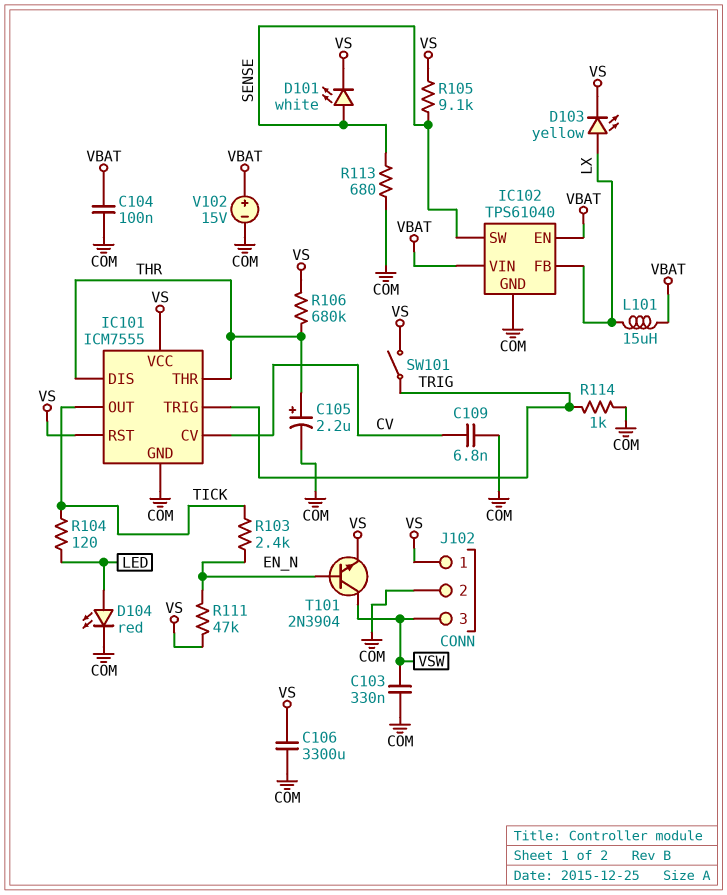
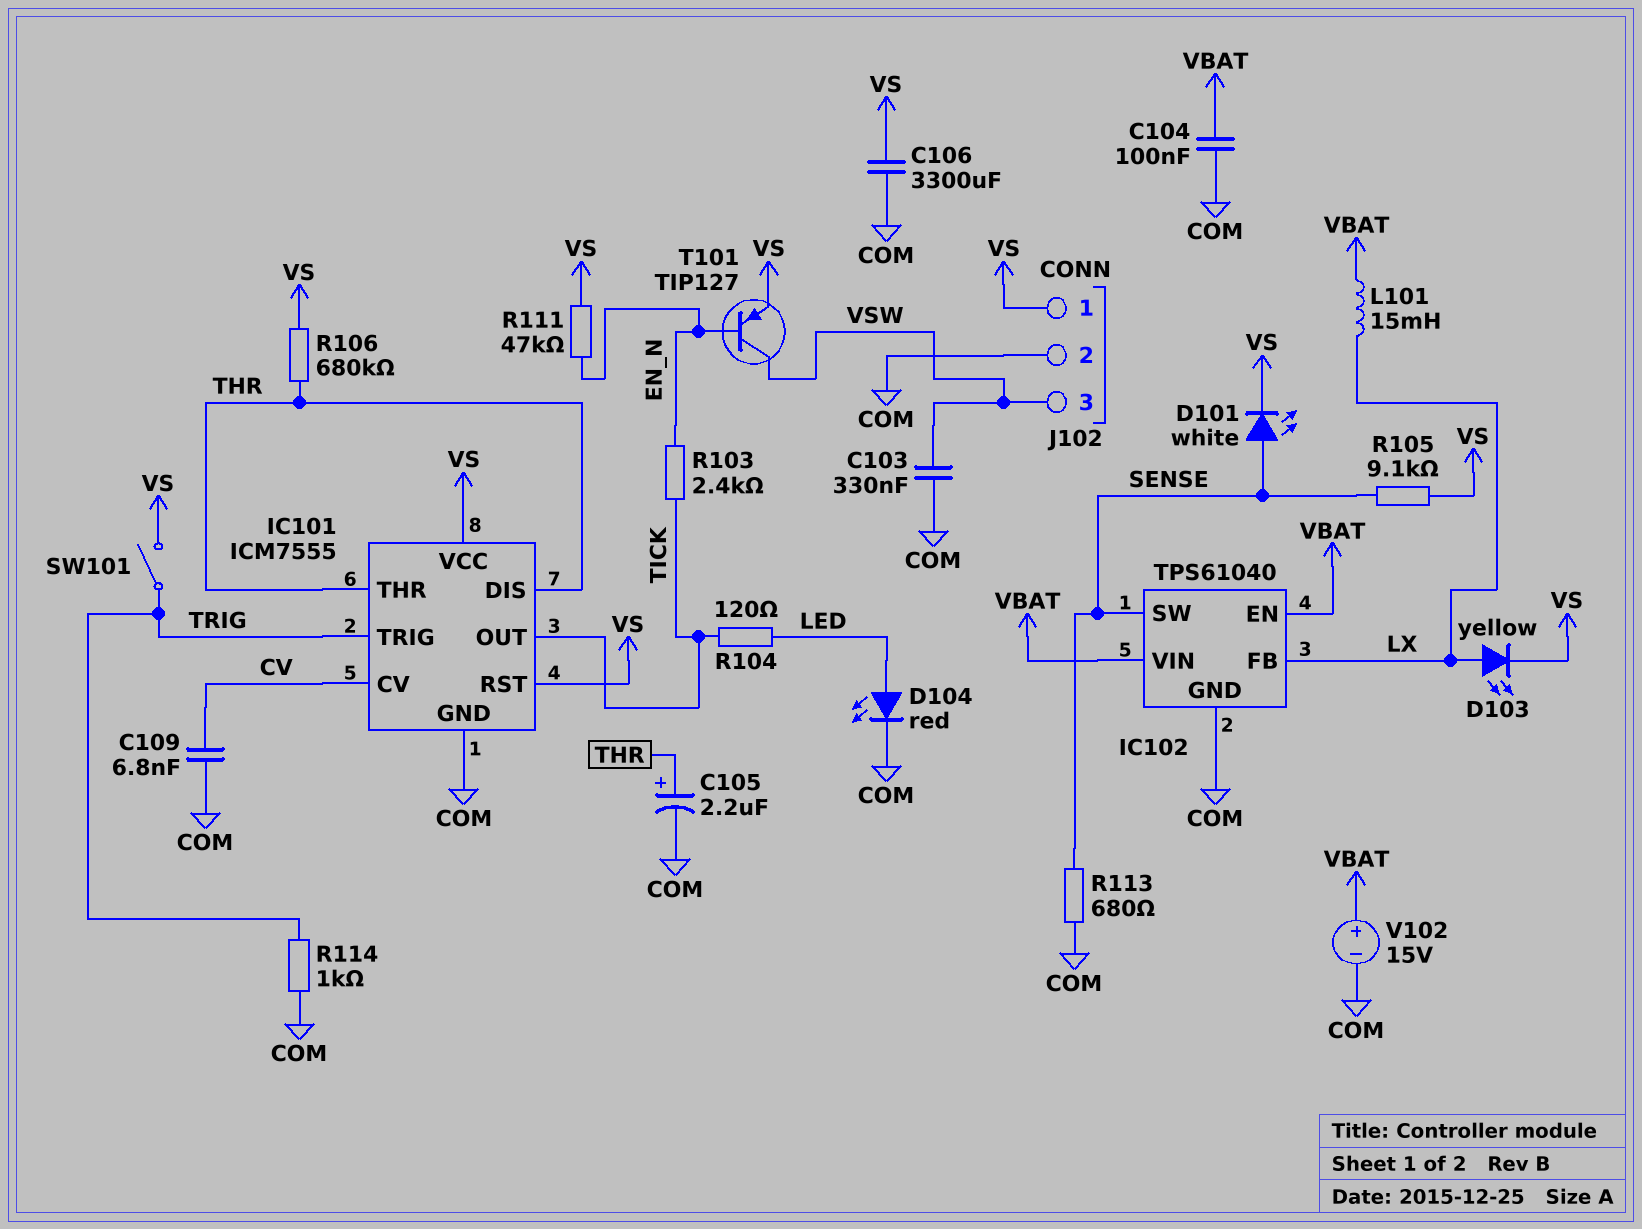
L101: 15uH (LX, VBAT) -> 15mH (LX, VBAT)
T101: NPN 2N3904 (B EN_N, C VSW, E VS) -> PNP TIP127 (B EN_N, C VSW, E VS)

